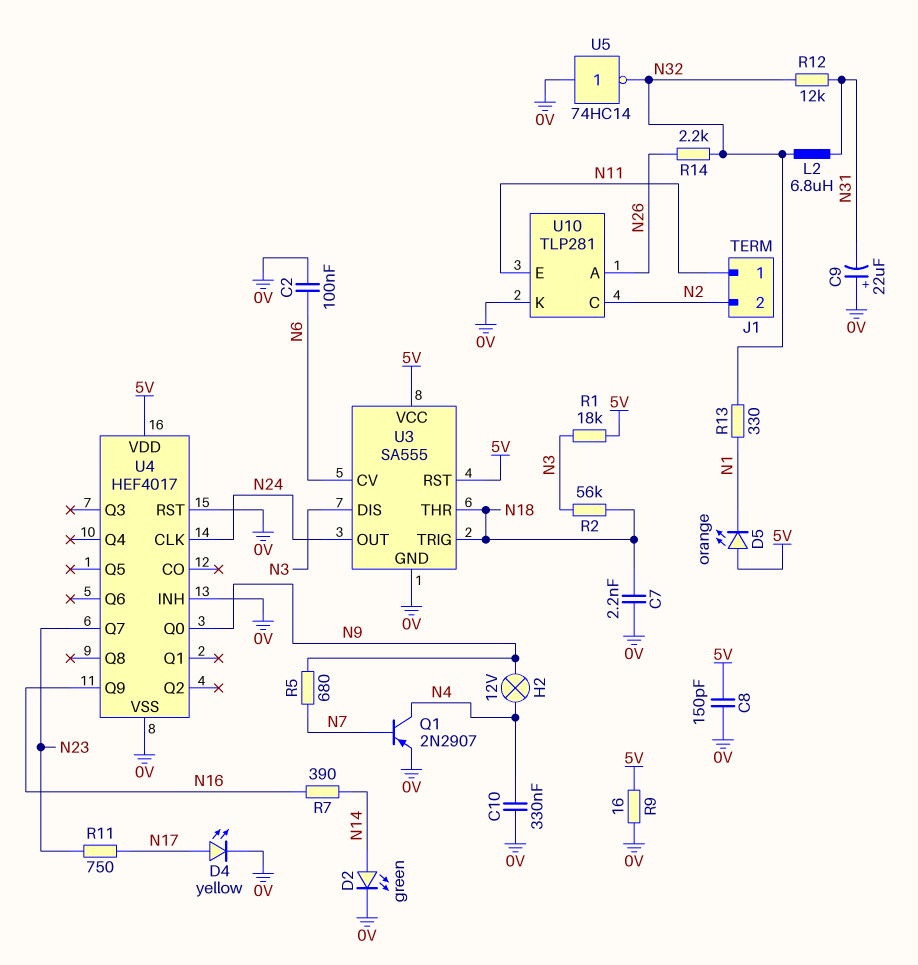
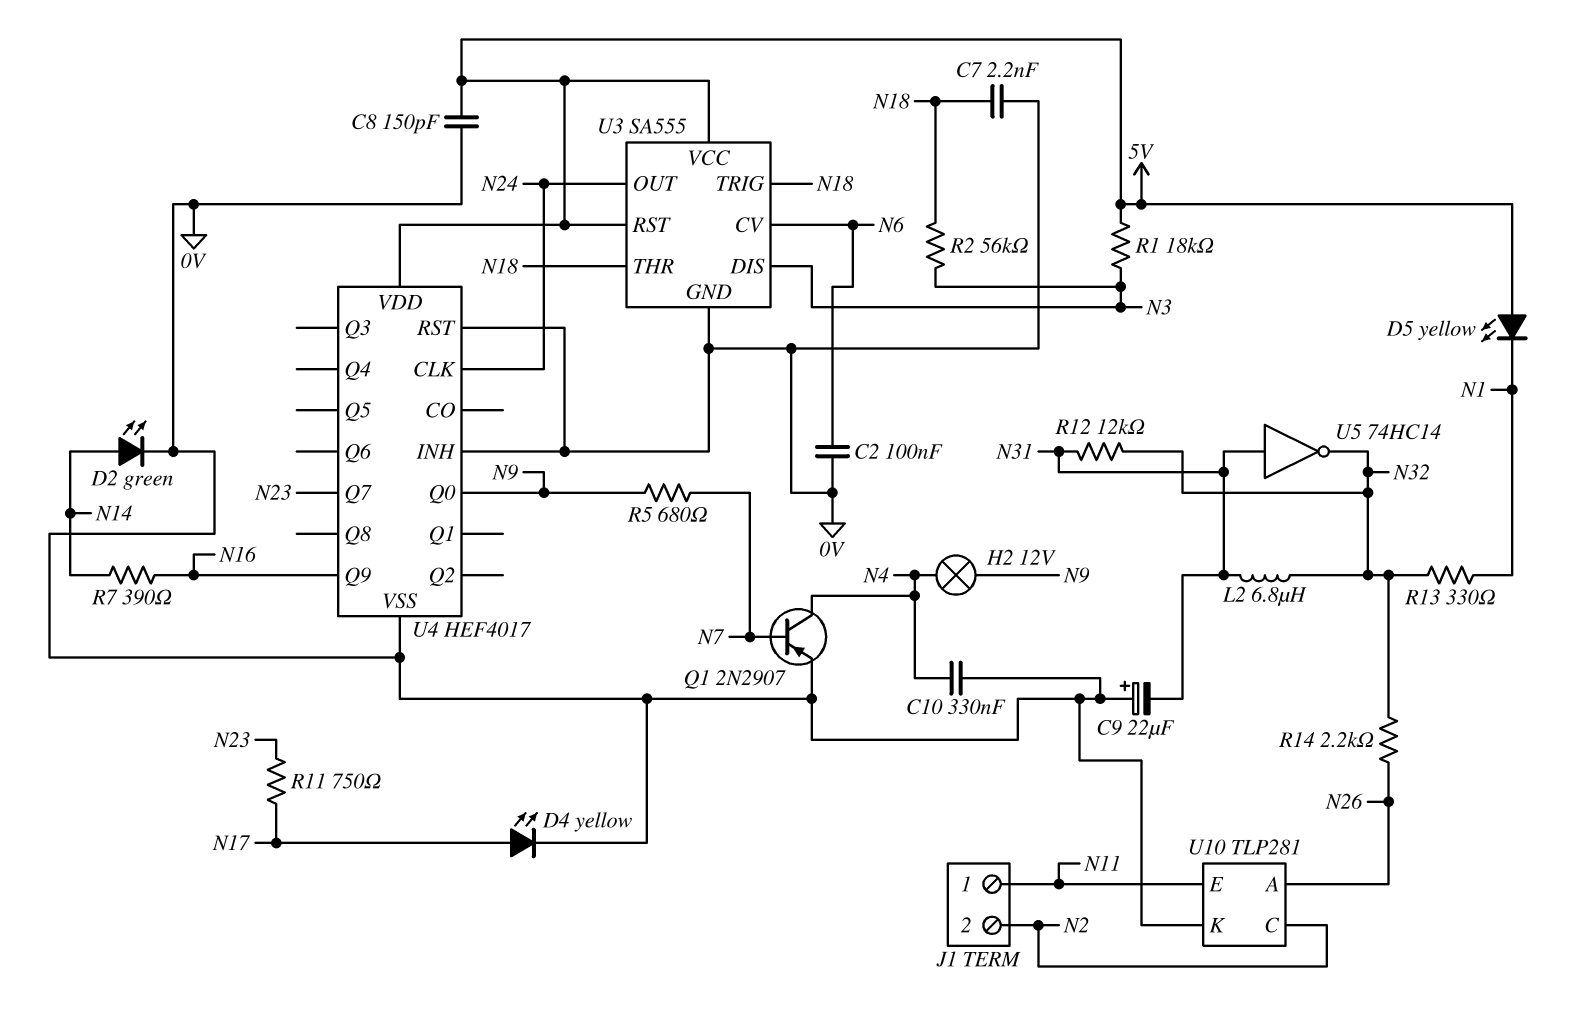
D5: LED orange (A 5V, K N1) -> LED yellow (A 5V, K N1)
R9: 16 (0V, 5V) -> none
U5: NOT 74HC14 (in 0V, out N32) -> NOT 74HC14 (in N31, out N32)

